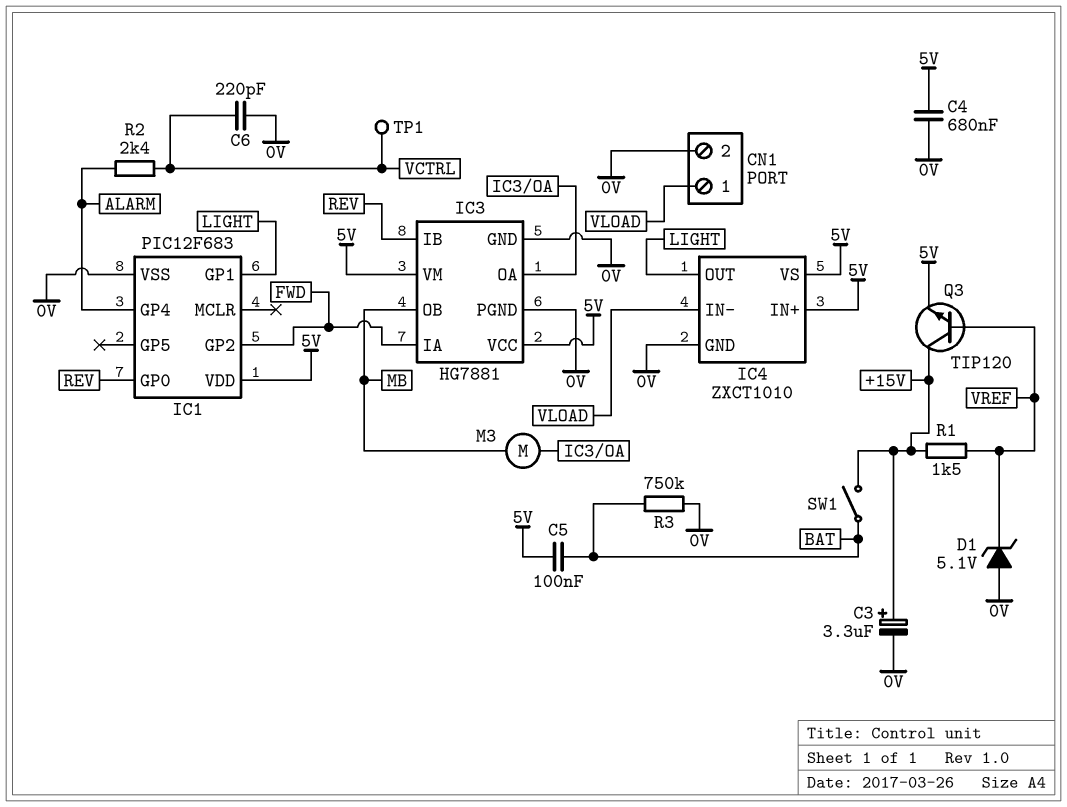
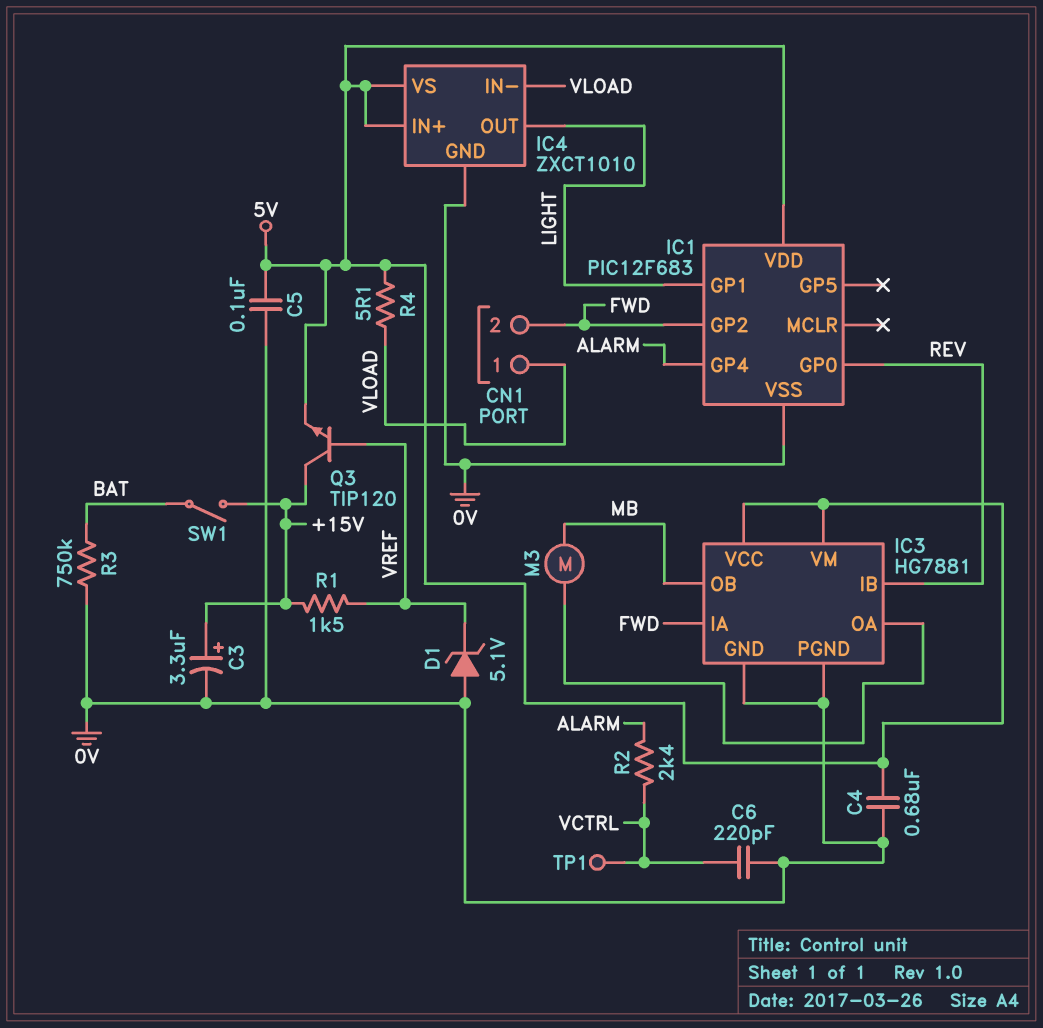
C5: 100nF (5V, BAT) -> 100nF (0V, 5V)
CN1 pin 2: 0V -> FWD
R4: none -> 5.1 (5V, VLOAD)

